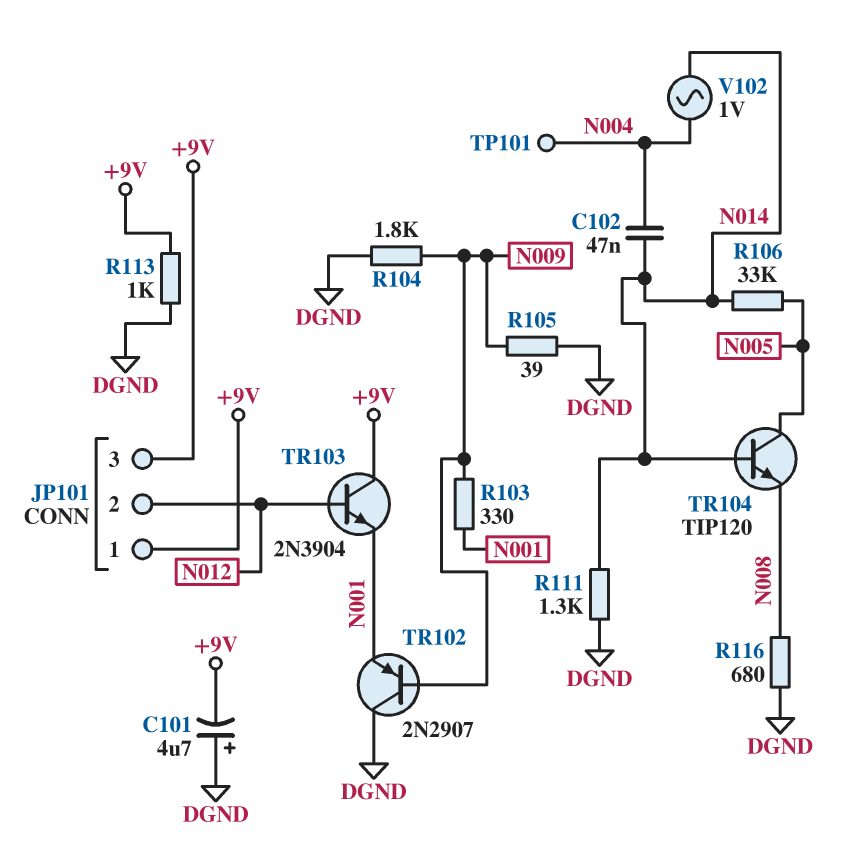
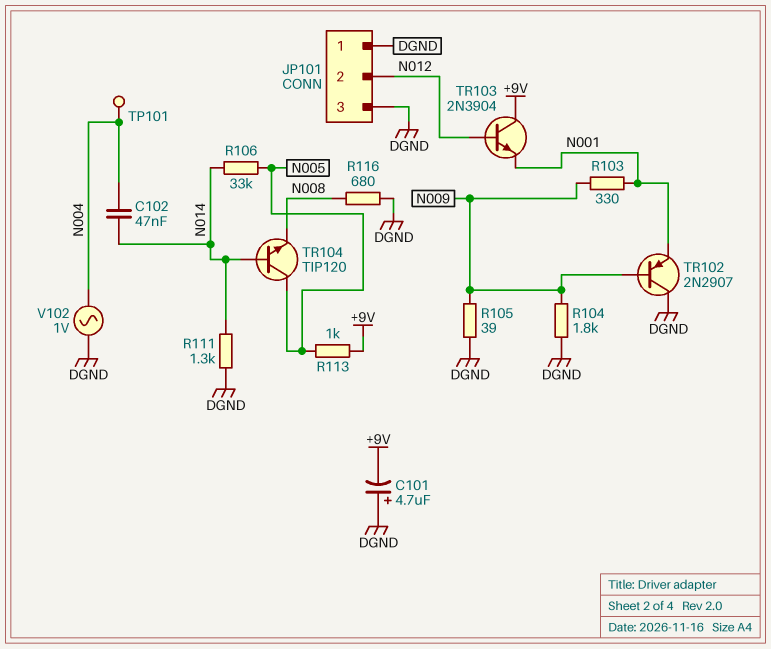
JP101 pin 1: +9V -> DGND
JP101 pin 3: +9V -> DGND
R113: 1k (+9V, DGND) -> 1k (+9V, N005)
V102: AC 1V (N004, N014) -> AC 1V (DGND, N004)

